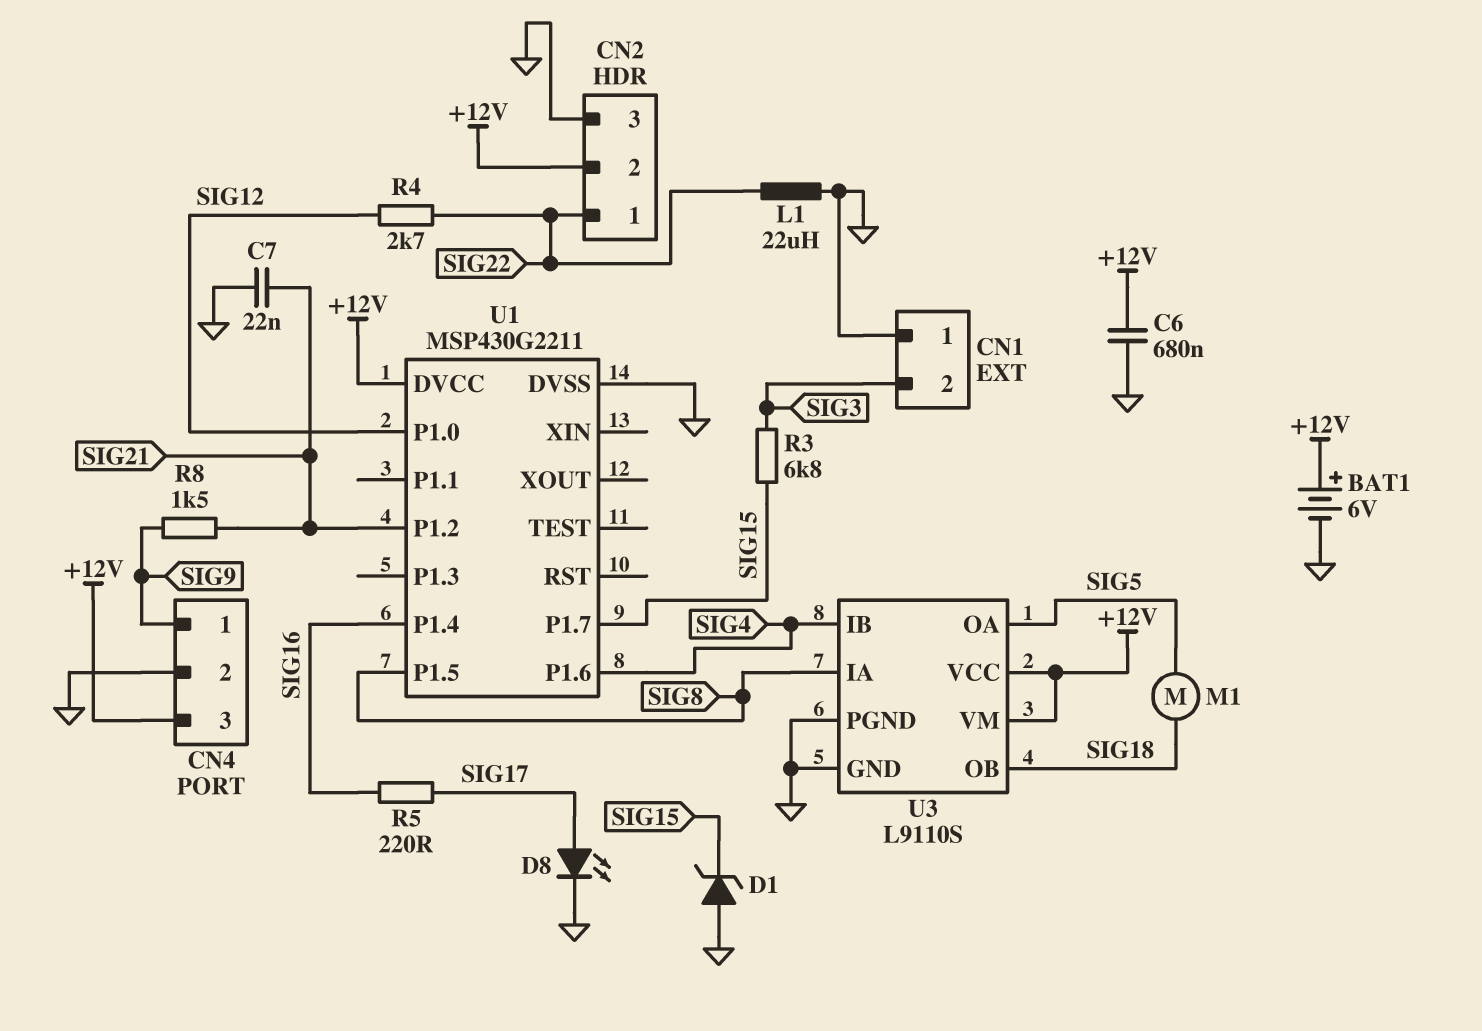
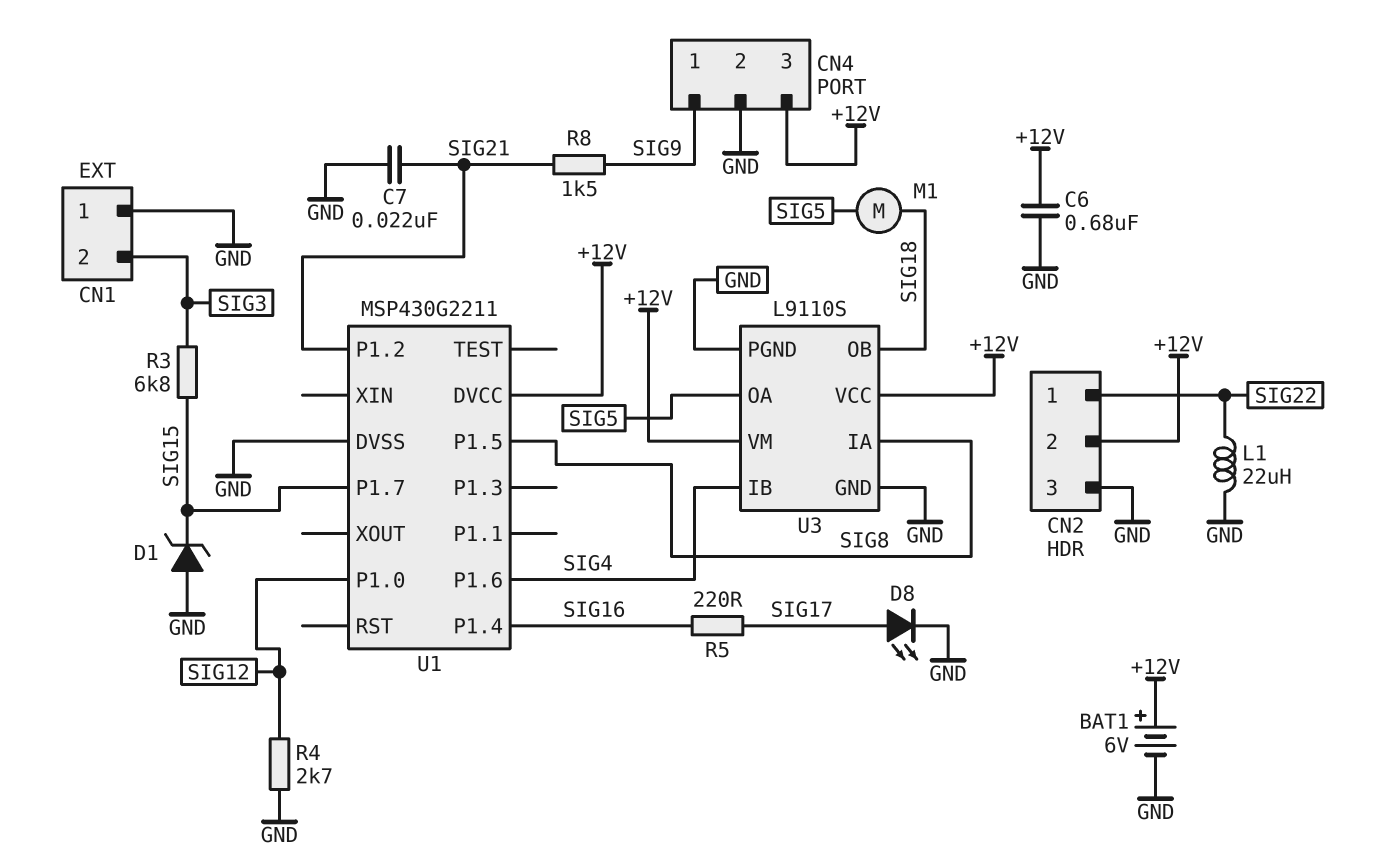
R4: 2.7k (SIG12, SIG22) -> 2.7k (GND, SIG12)

